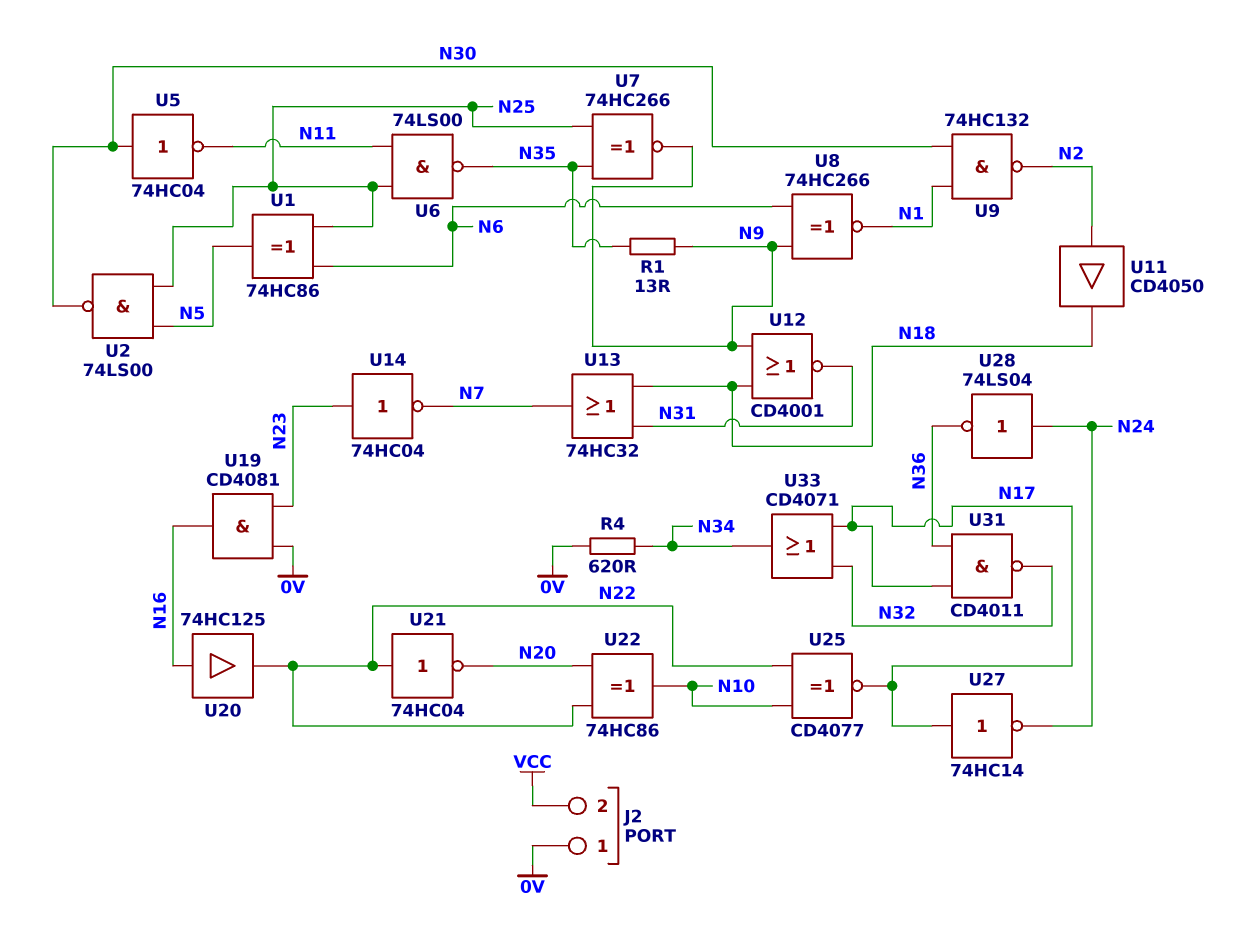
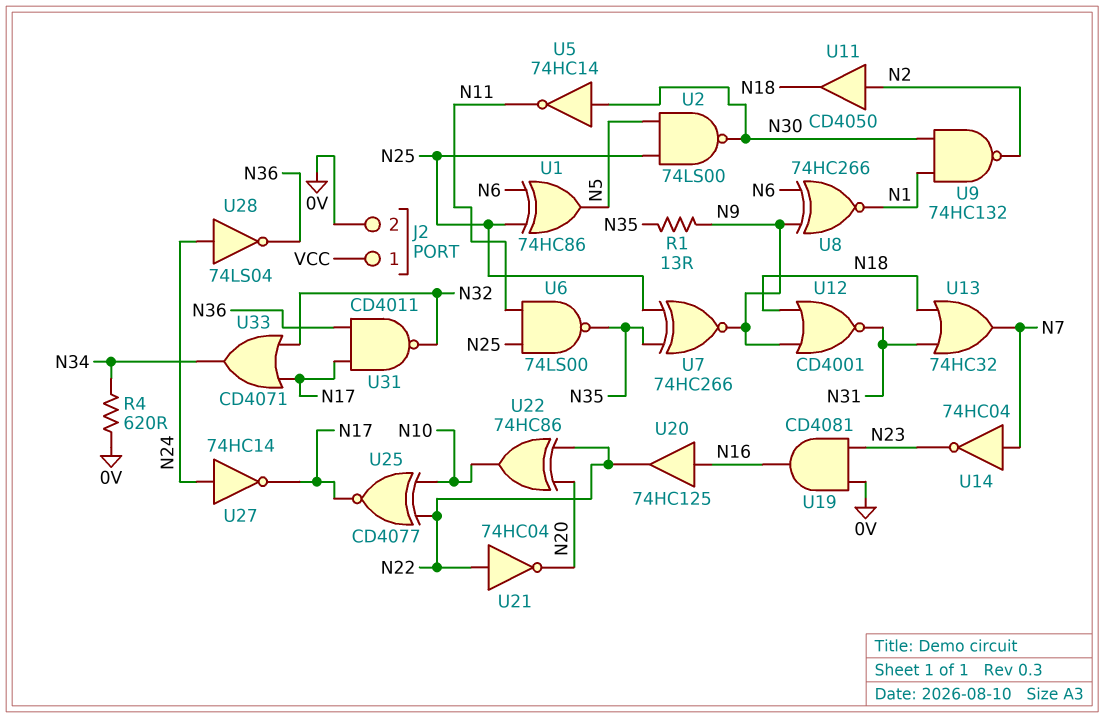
J2 pin 1: 0V -> VCC
J2 pin 2: VCC -> 0V
U5: NOT 74HC04 (in N30, out N11) -> NOT 74HC14 (in N30, out N11)
U14: NOT 74HC04 (in N23, out N7) -> NOT 74HC04 (in N7, out N23)
U27: NOT 74HC14 (in N17, out N24) -> NOT 74HC14 (in N24, out N17)

